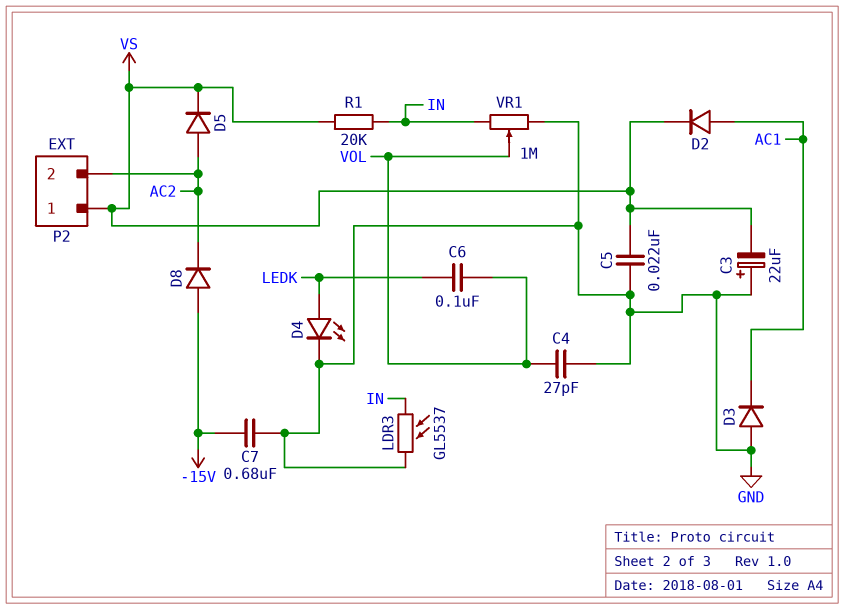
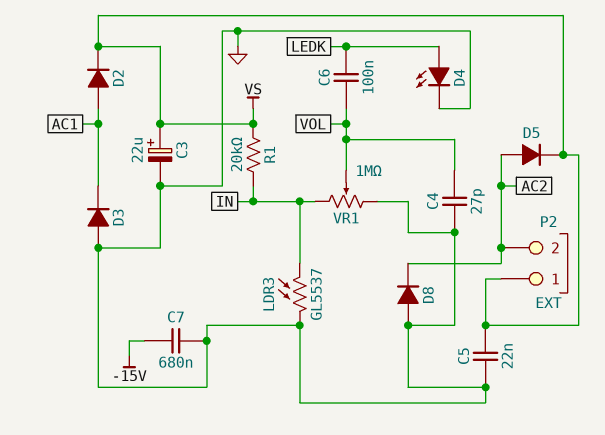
C3: 22uF (plus GND, minus VS) -> 22uF (plus VS, minus GND)
D8: diode (A -15V, K AC2) -> diode (A GND, K AC2)

